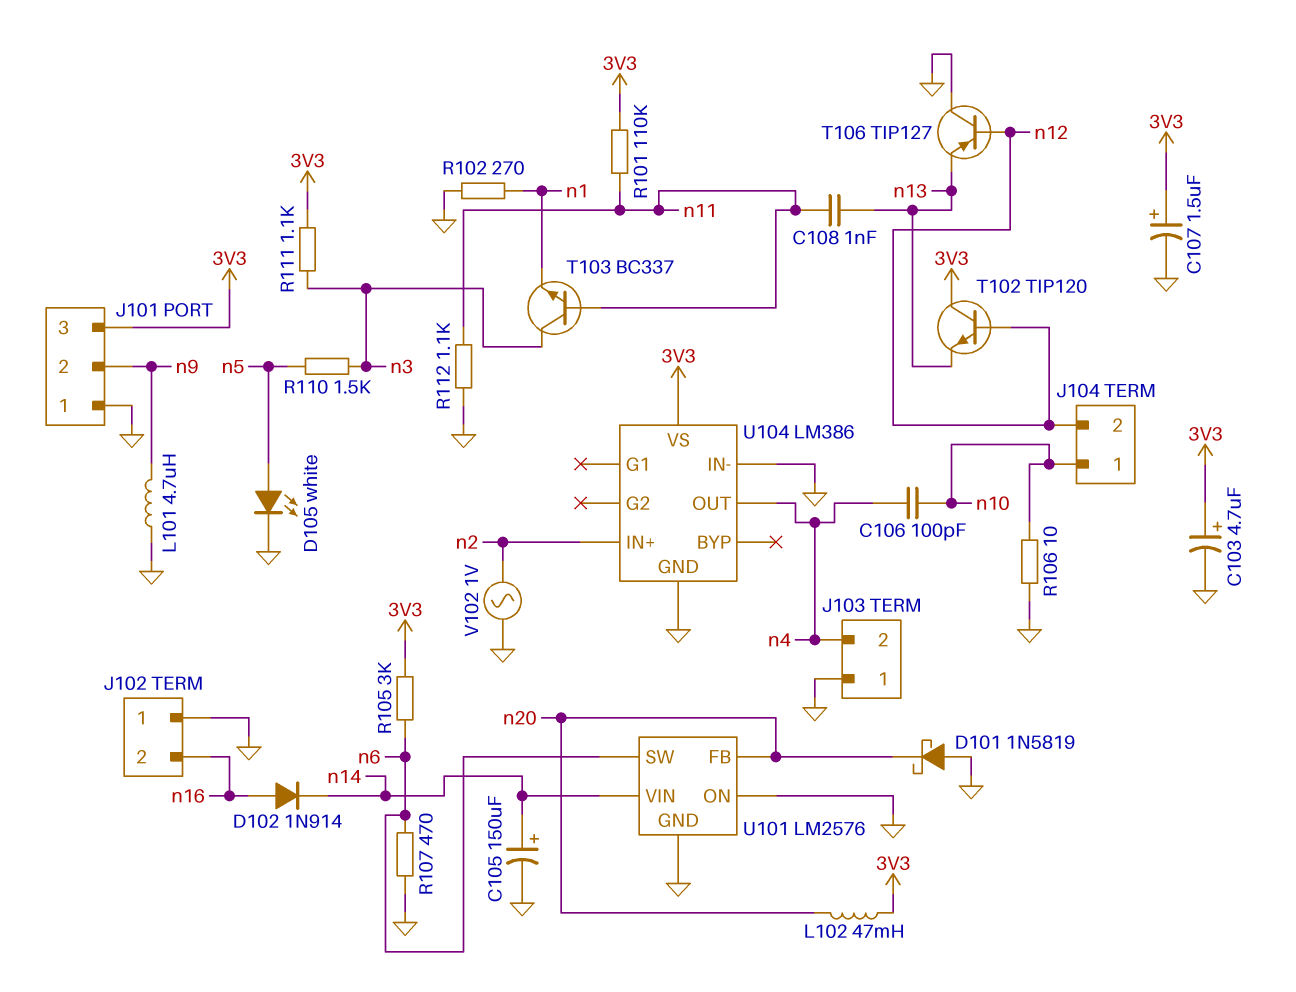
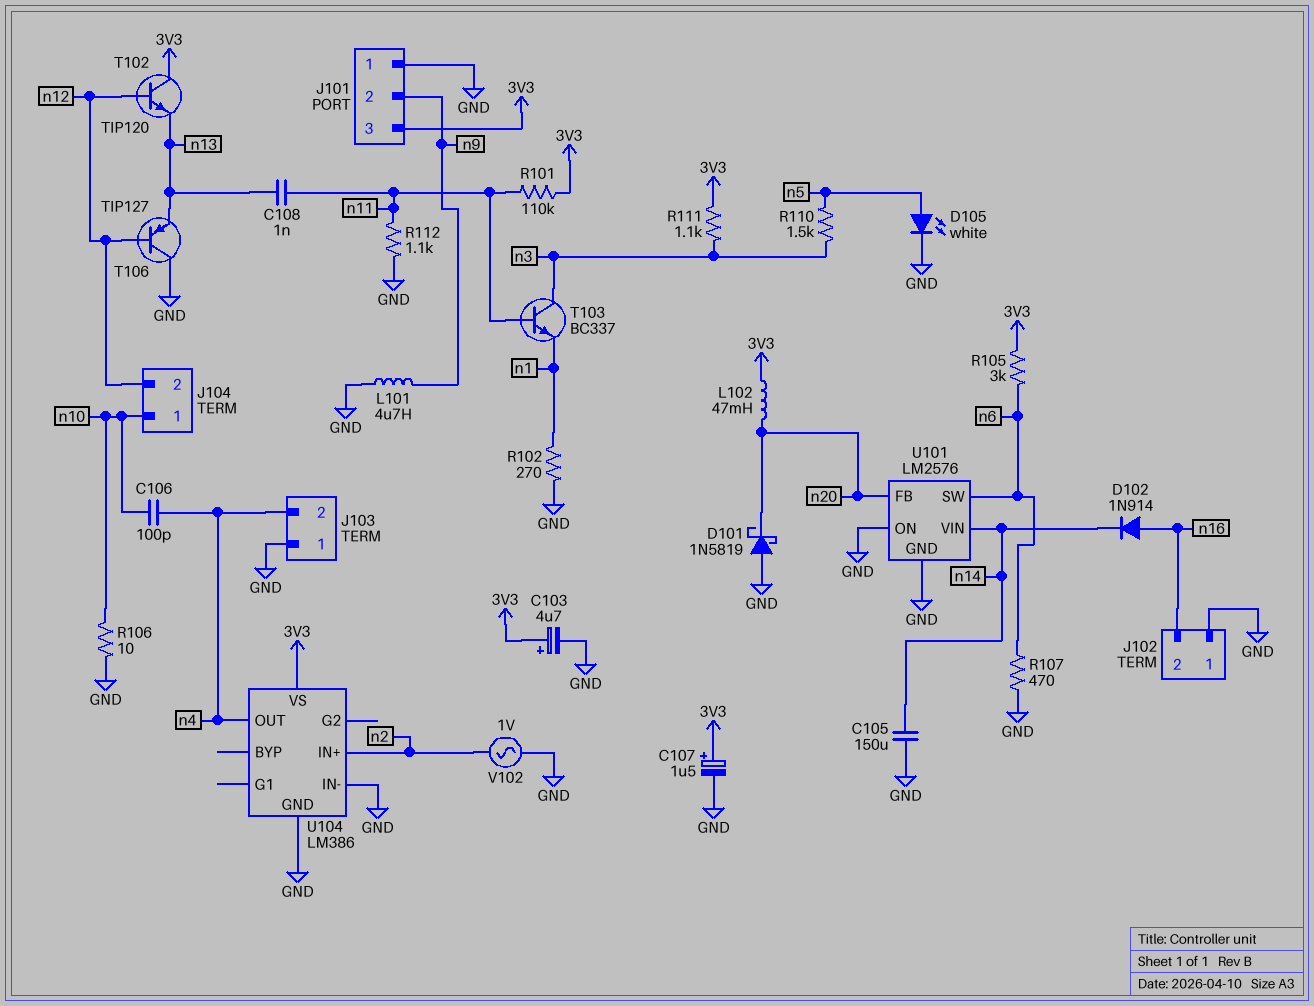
C105: 150uF (plus n14, minus GND) -> 150uF (GND, n14)

